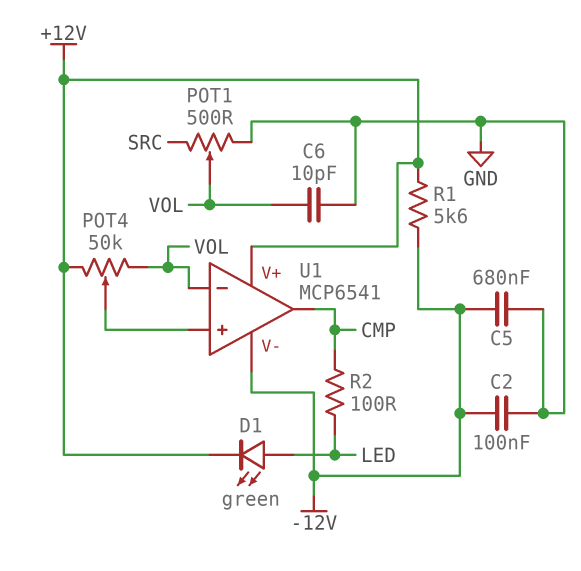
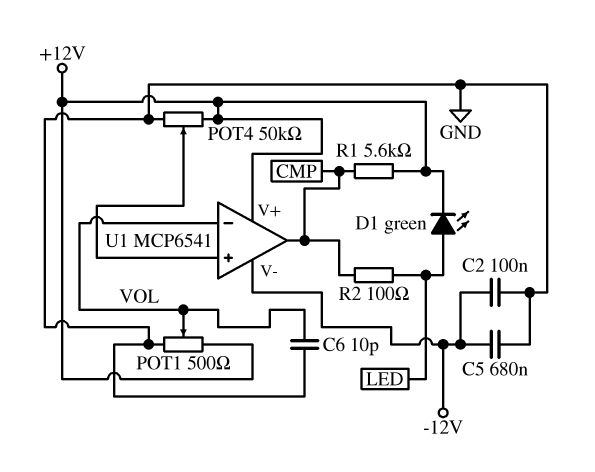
POT1: 500 (GND, SRC, wiper VOL) -> 500 (+12V, GND, wiper VOL)
POT4: 50k (+12V, VOL, wiper U1/in+) -> 50k (+12V, GND, wiper U1/in+)
R1: 5.6k (+12V, -12V) -> 5.6k (+12V, CMP)

